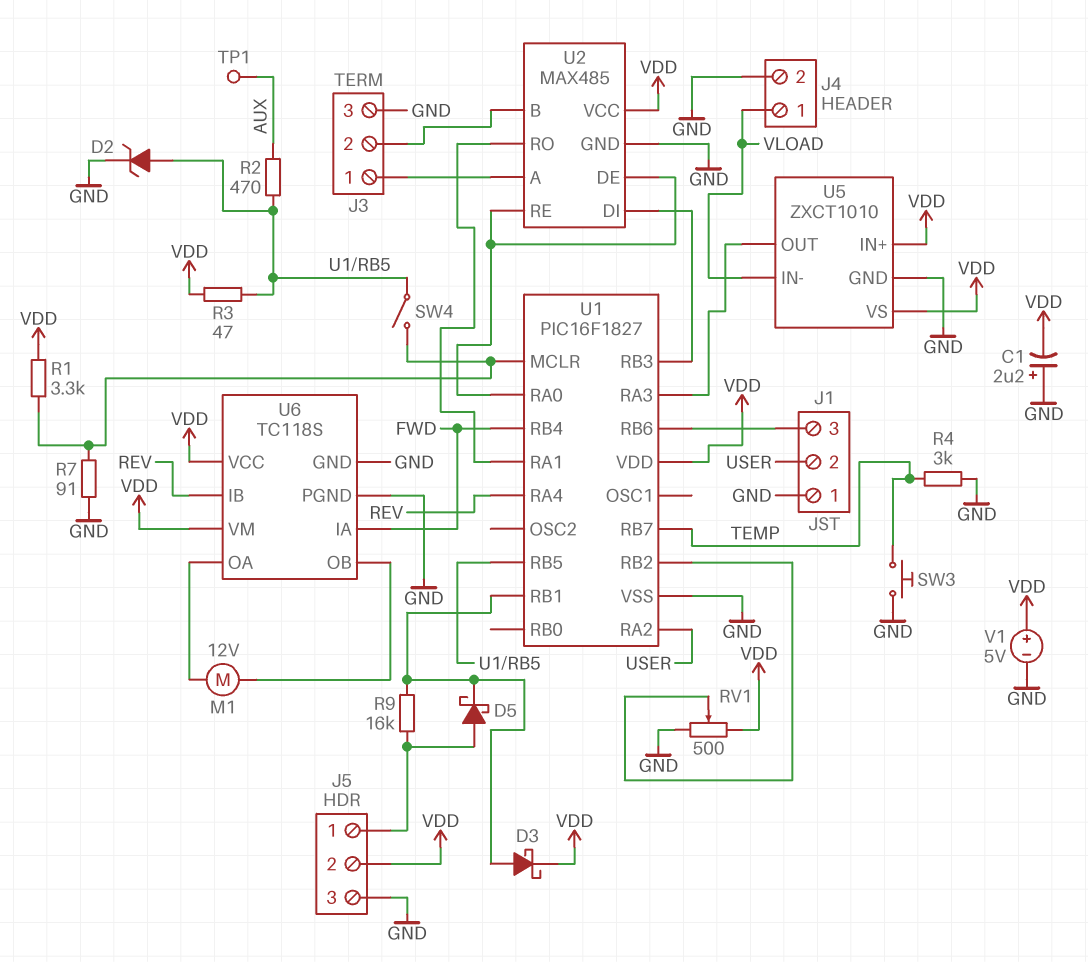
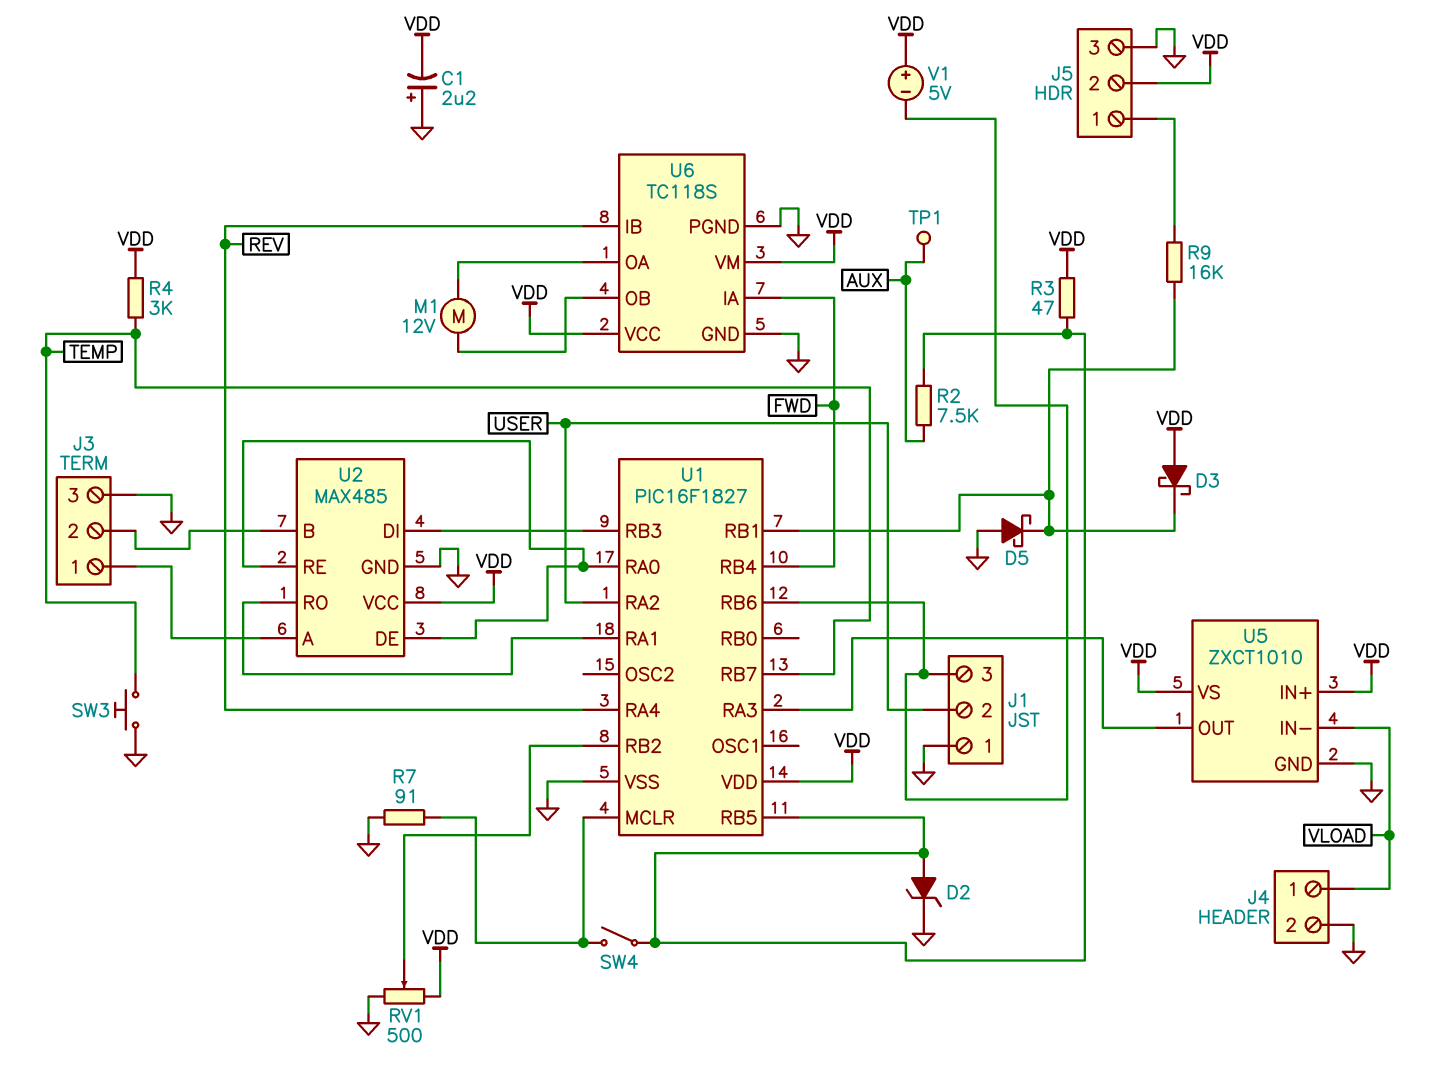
D3: schottky (A U1/RB1, K VDD) -> schottky (A VDD, K U1/RB1)
D5: schottky (A J5/1, K U1/RB1) -> schottky (A GND, K U1/RB1)
R1: 3.3k (U1/MCLR, VDD) -> none
R2: 470 (AUX, U1/RB5) -> 7.5k (AUX, U1/RB5)
R4: 3k (GND, TEMP) -> 3k (TEMP, VDD)
V1: 5V (plus VDD, minus GND) -> 5V (plus VDD, minus J1/3)

